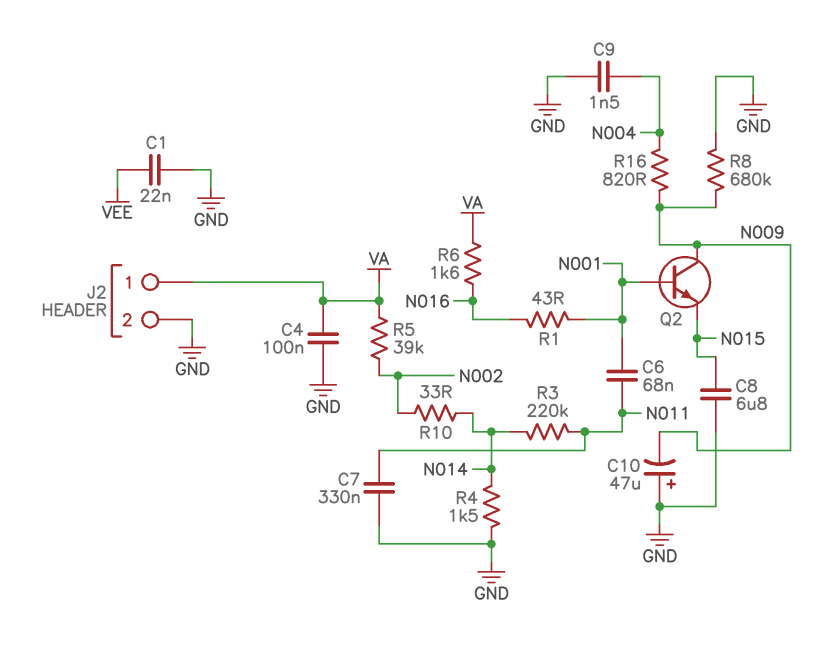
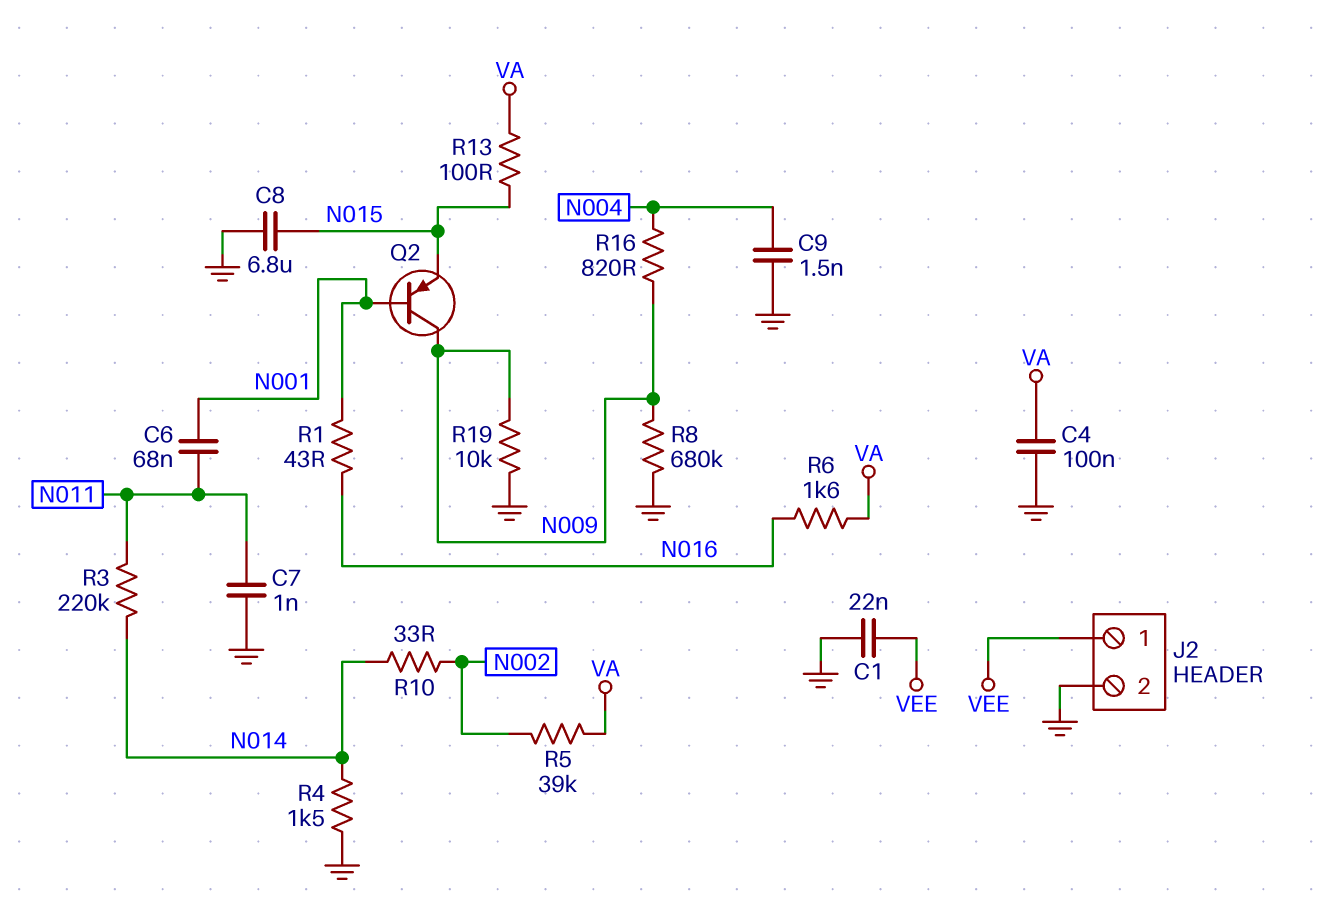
C7: 330nF (GND, N011) -> 1nF (GND, N011)
C10: 47uF (plus GND, minus N009) -> none
J2 pin 1: VA -> VEE
Q2: NPN (B N001, C N009, E N015) -> PNP (B N001, C N009, E N015)
R13: none -> 100 (N015, VA)
R19: none -> 10k (GND, N009)

